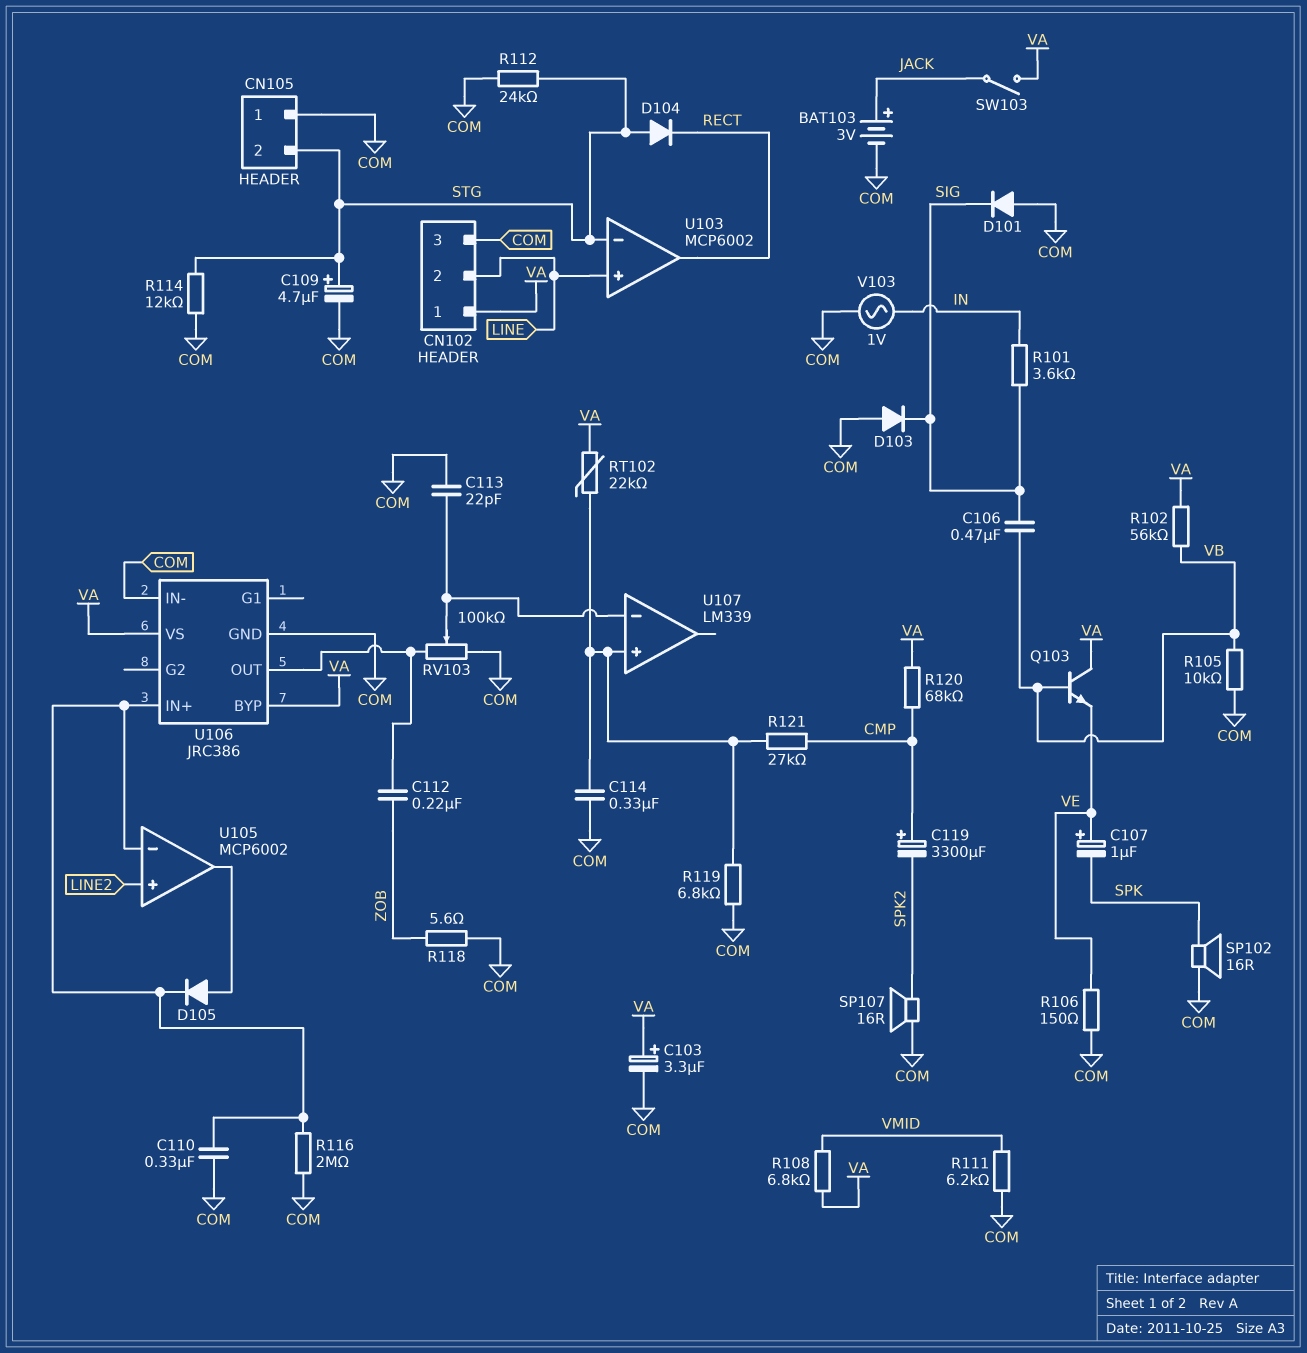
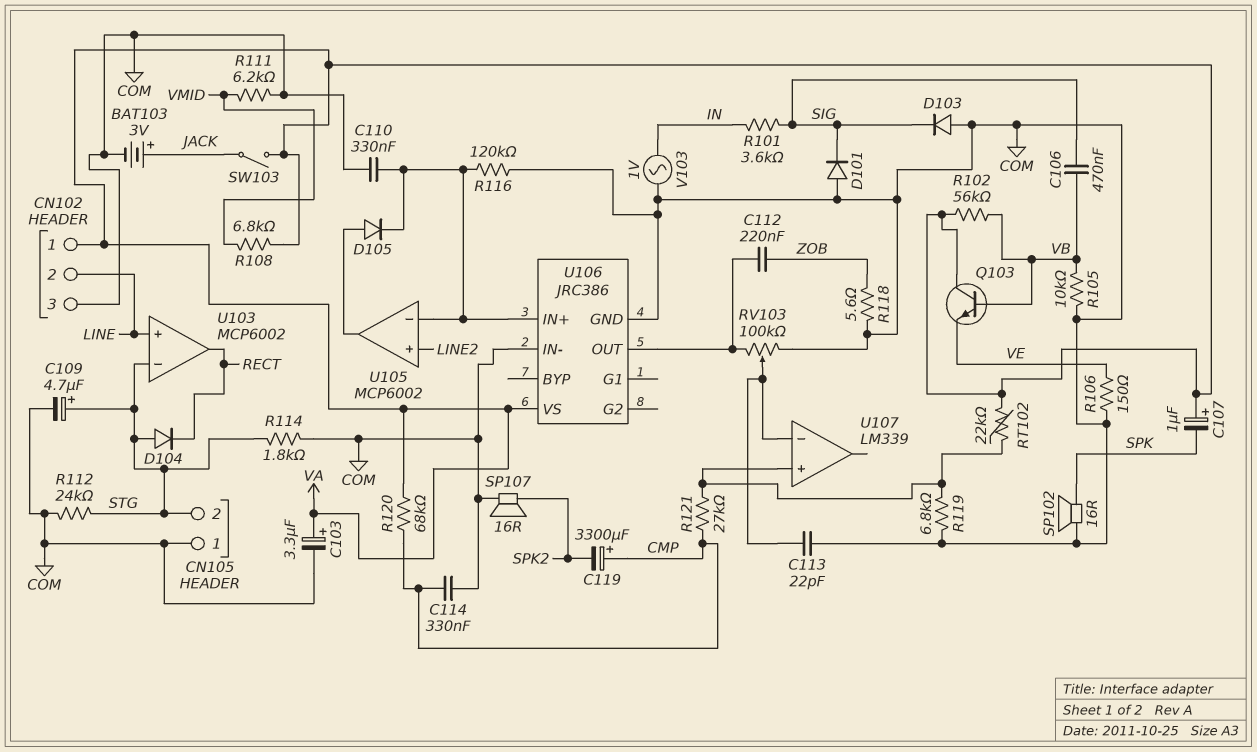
C107: 1uF (plus VE, minus SPK) -> 1uF (plus VA, minus SPK)
C114: 330nF (COM, U107/in+) -> 330nF (CMP, COM)
R114: 12k (COM, STG) -> 1.8k (COM, STG)
R116: 2M (COM, U105/in-) -> 120k (COM, U105/in-)
U106 pin BYP: VA -> none

